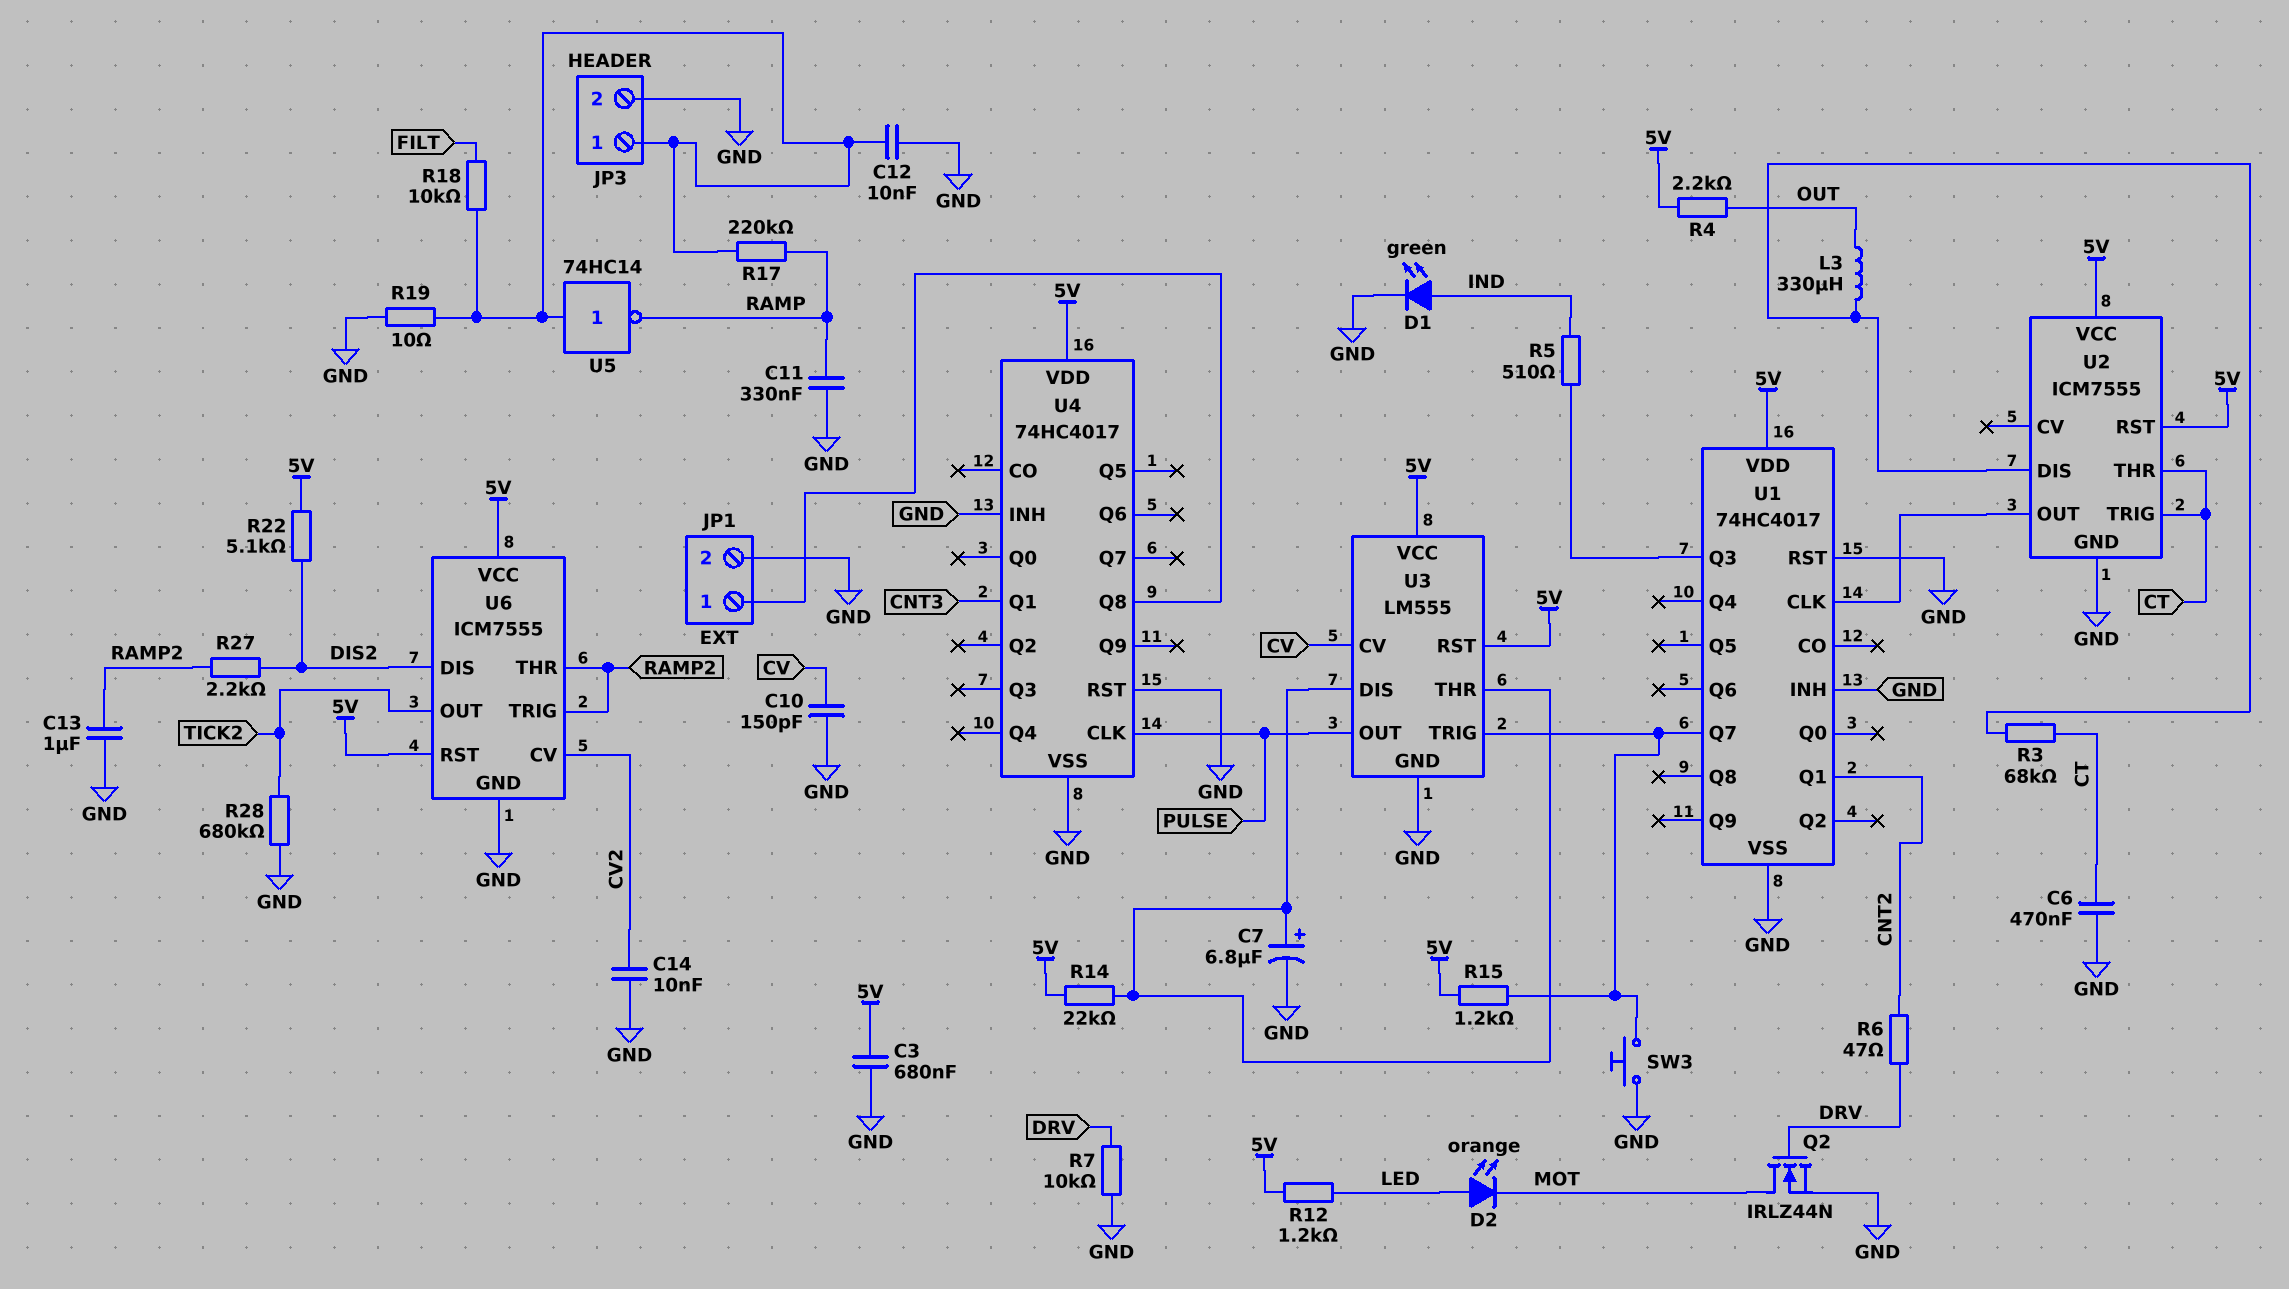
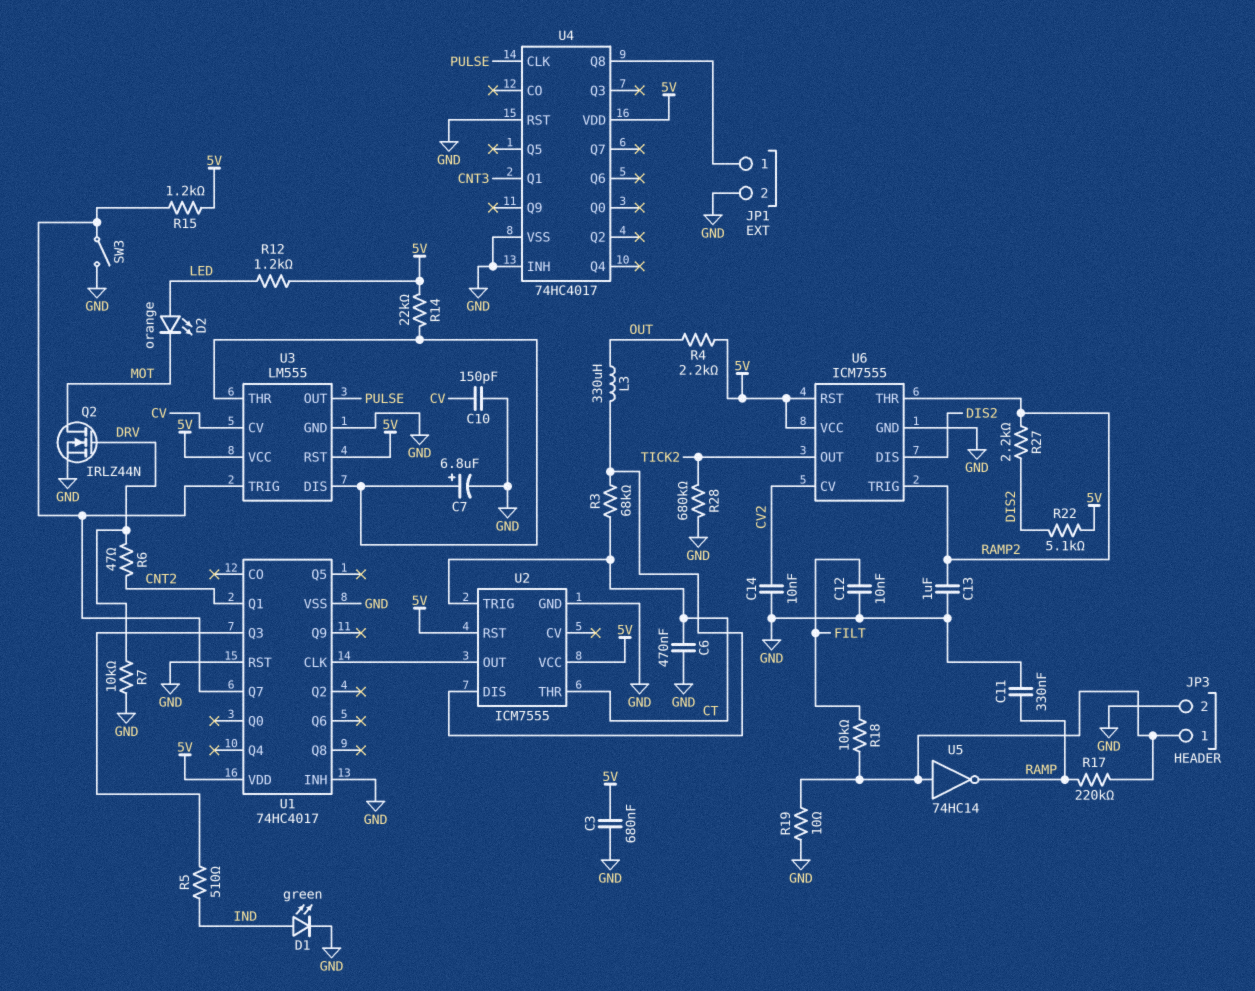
C12: 10nF (GND, JP3/1) -> 10nF (FILT, GND)
SW3: button (GND, U1/Q7) -> switch (GND, U1/Q7)

